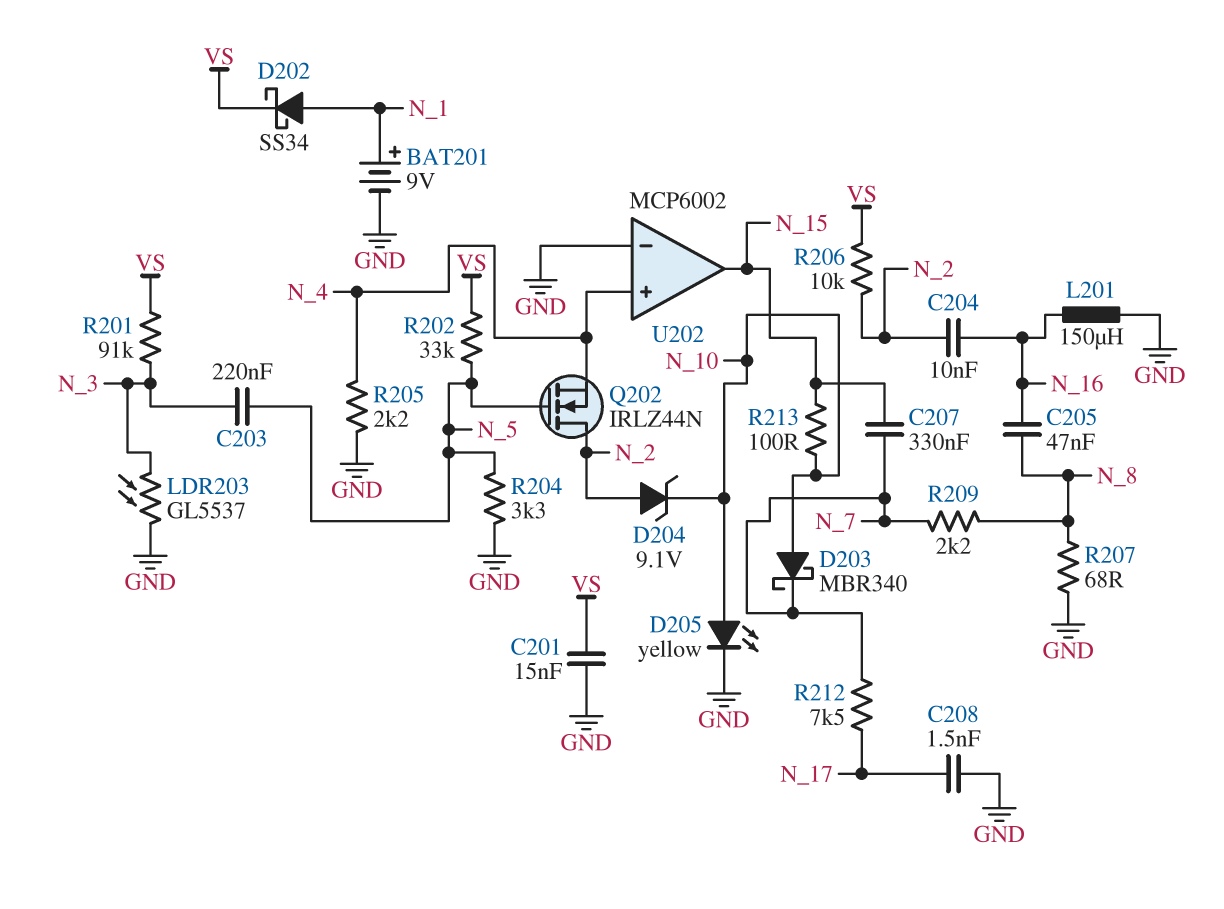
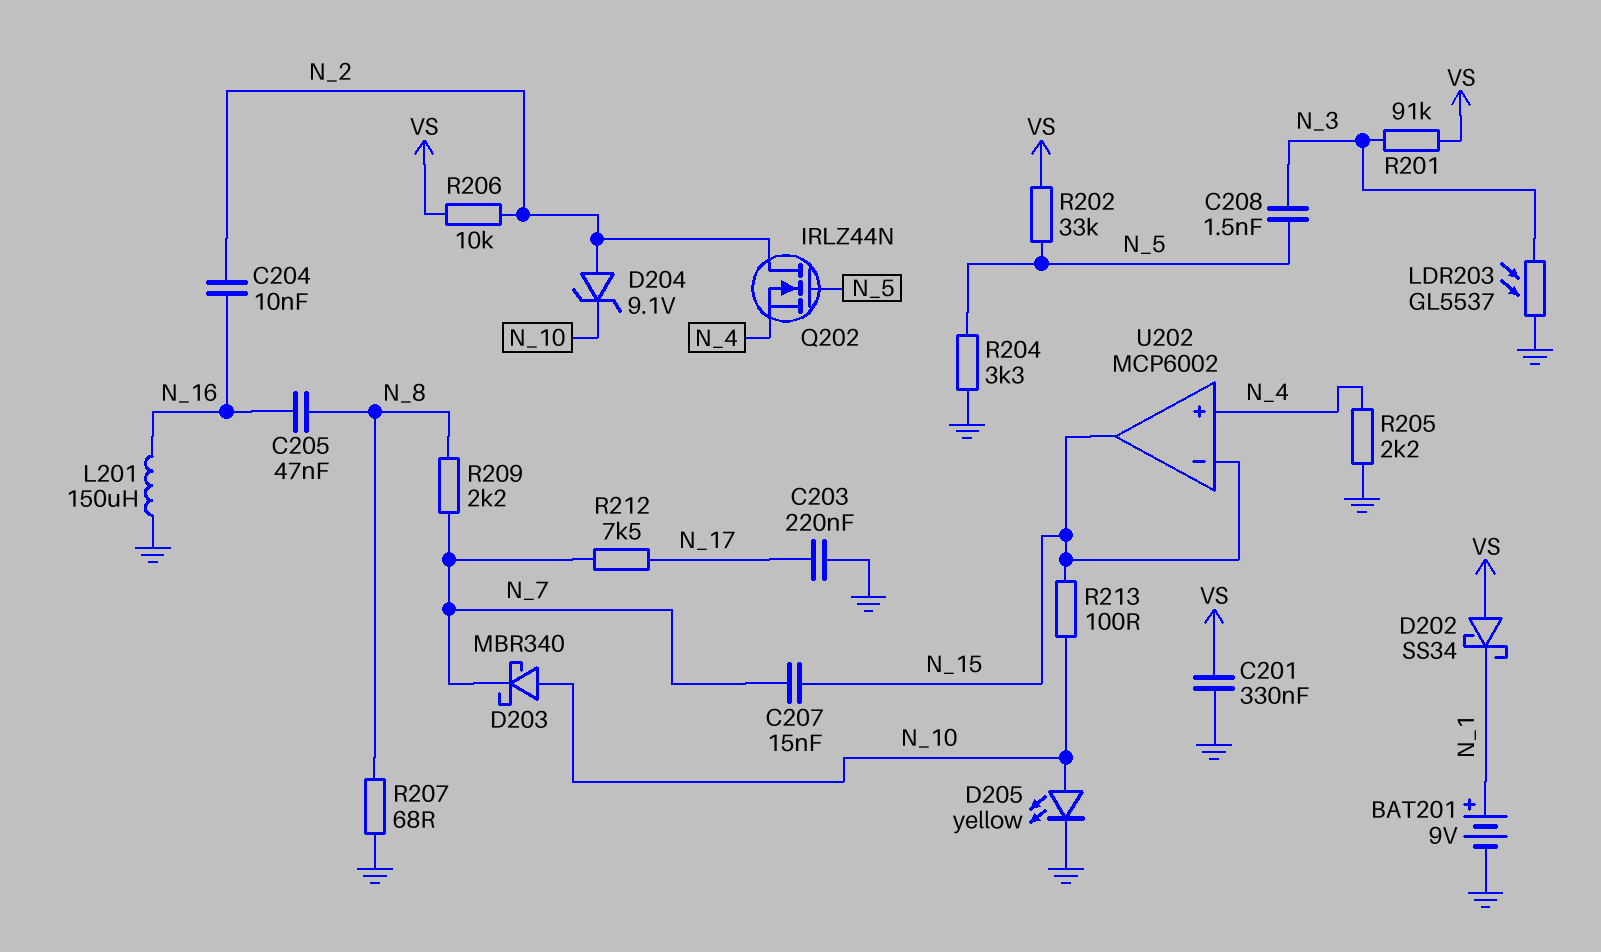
C201: 15nF (GND, VS) -> 330nF (GND, VS)
C203: 220nF (N_3, N_5) -> 220nF (GND, N_17)
C207: 330nF (N_7, N_15) -> 15nF (N_7, N_15)
C208: 1.5nF (GND, N_17) -> 1.5nF (N_3, N_5)
D202: schottky SS34 (A N_1, K VS) -> schottky SS34 (A VS, K N_1)
U202 pin in-: GND -> N_15

